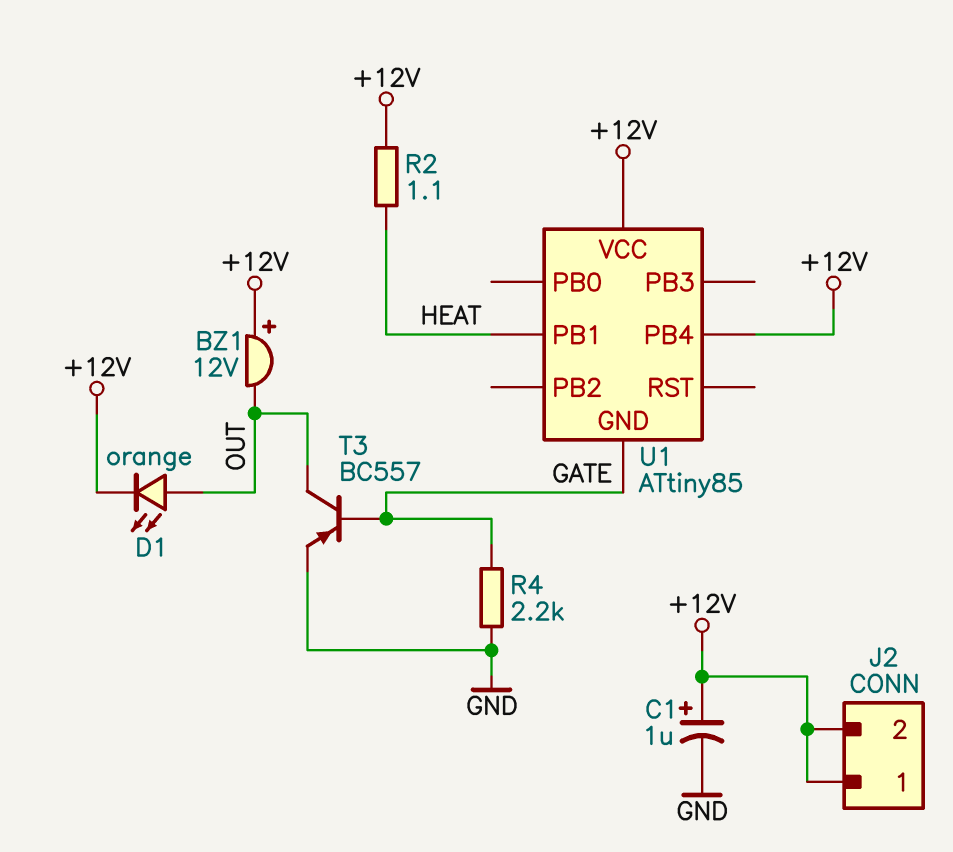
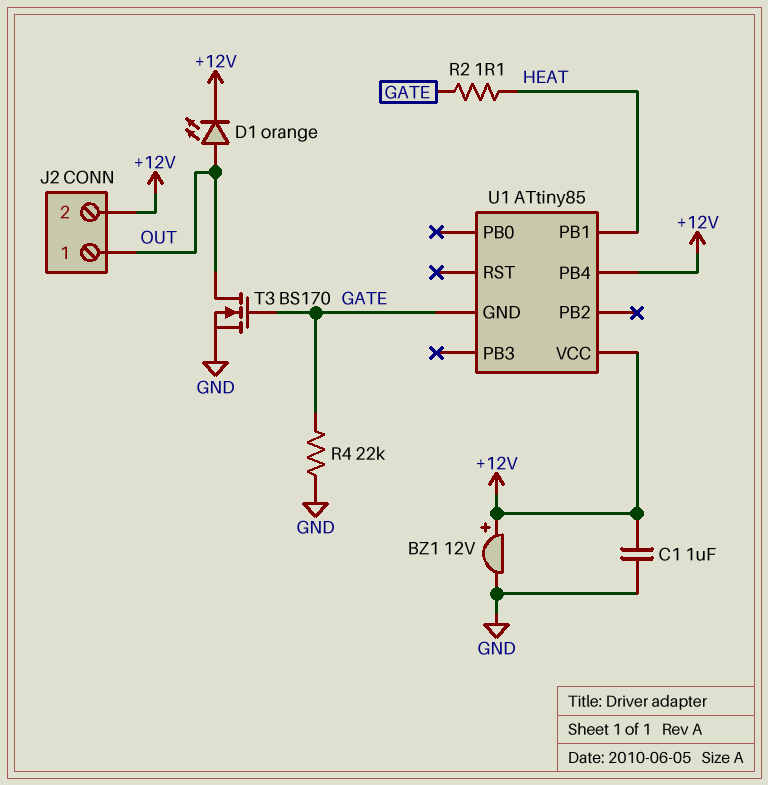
BZ1: buzzer 12V (plus +12V, minus OUT) -> buzzer 12V (plus +12V, minus GND)
C1: 1uF (plus +12V, minus GND) -> 1uF (+12V, GND)
J2 pin 1: +12V -> OUT
R2: 1.1 (+12V, HEAT) -> 1.1 (GATE, HEAT)
R4: 2.2k (GATE, GND) -> 22k (GATE, GND)
T3: PNP BC557 (B GATE, C OUT, E GND) -> NMOS BS170 (G GATE, D OUT, S GND)

